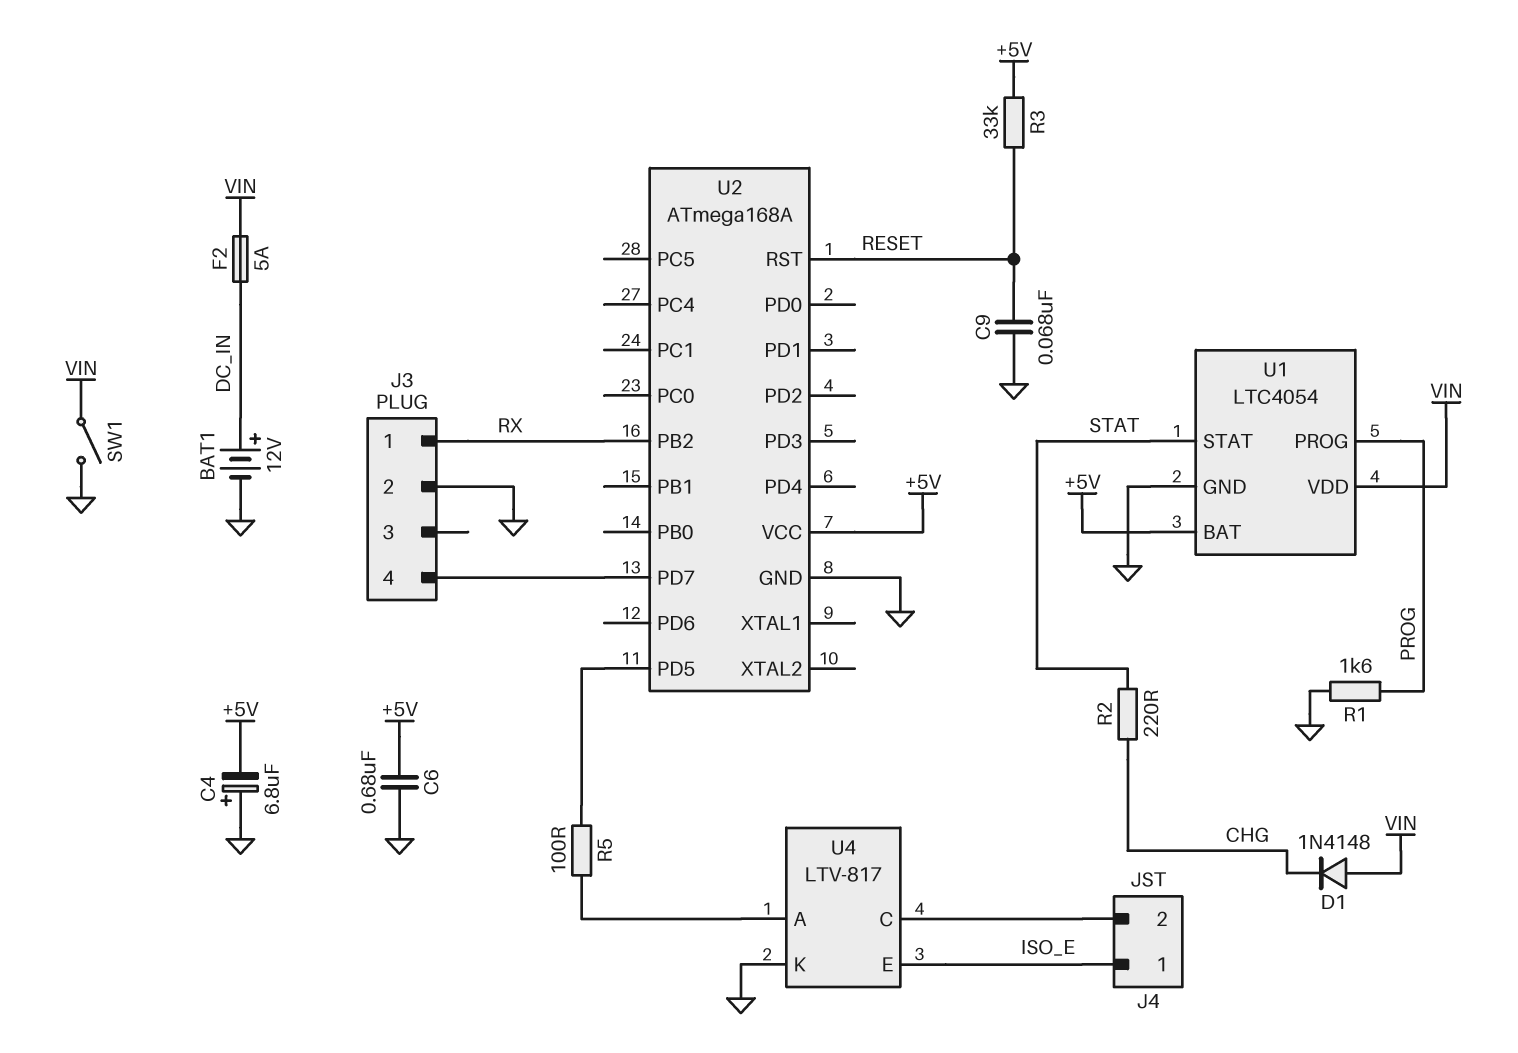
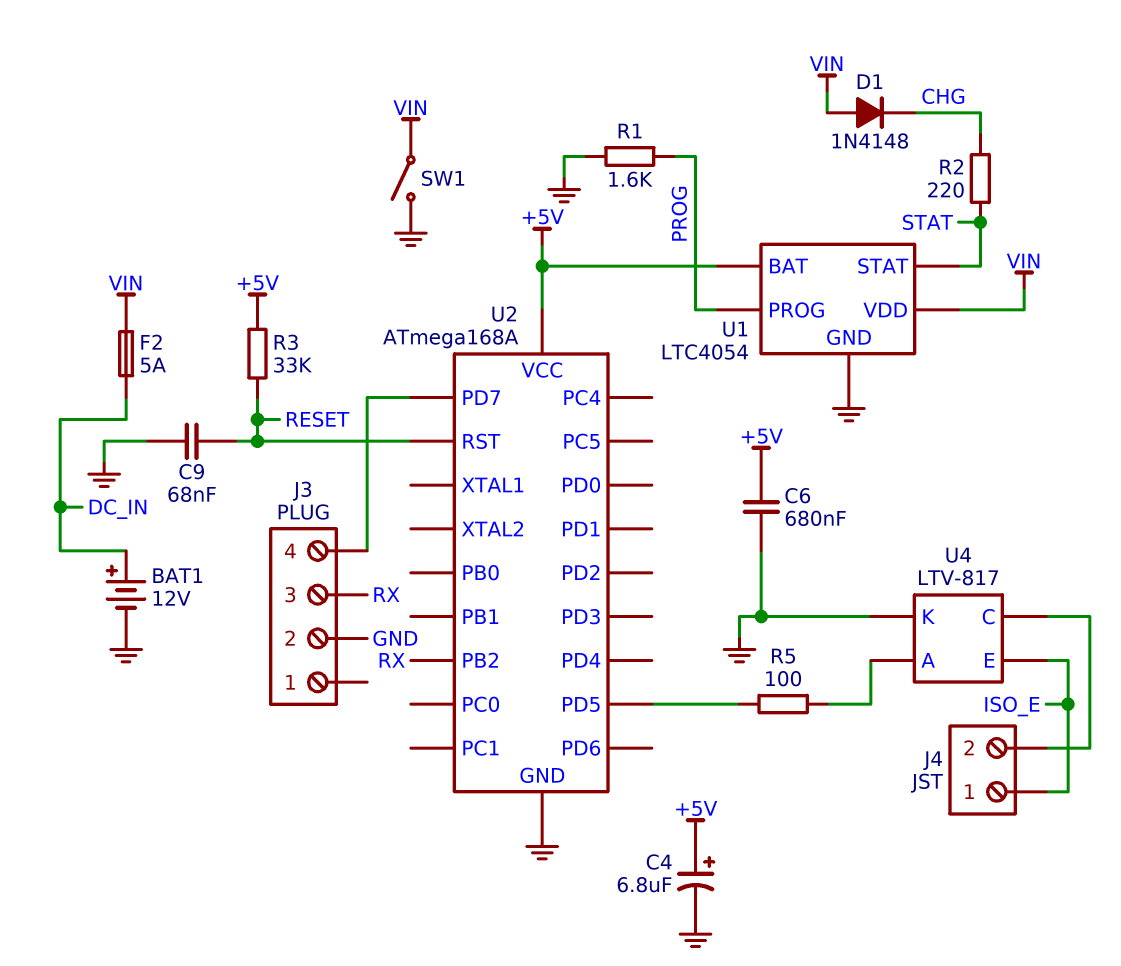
C4: 6.8uF (plus GND, minus +5V) -> 6.8uF (plus +5V, minus GND)
J3 pin 1: RX -> none
J3 pin 3: none -> RX

